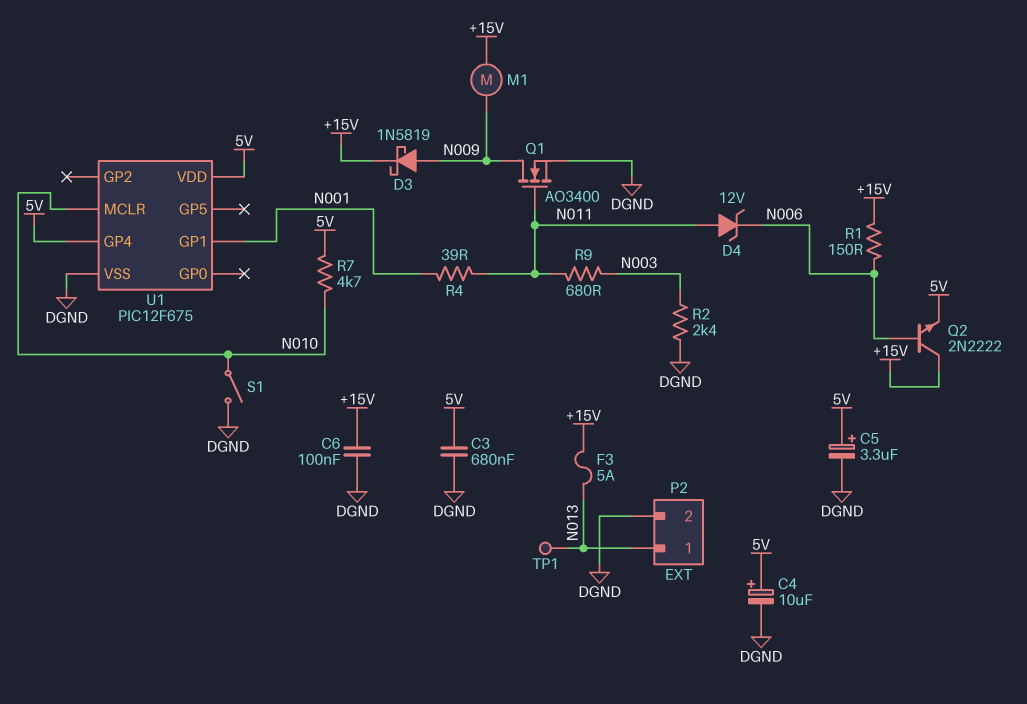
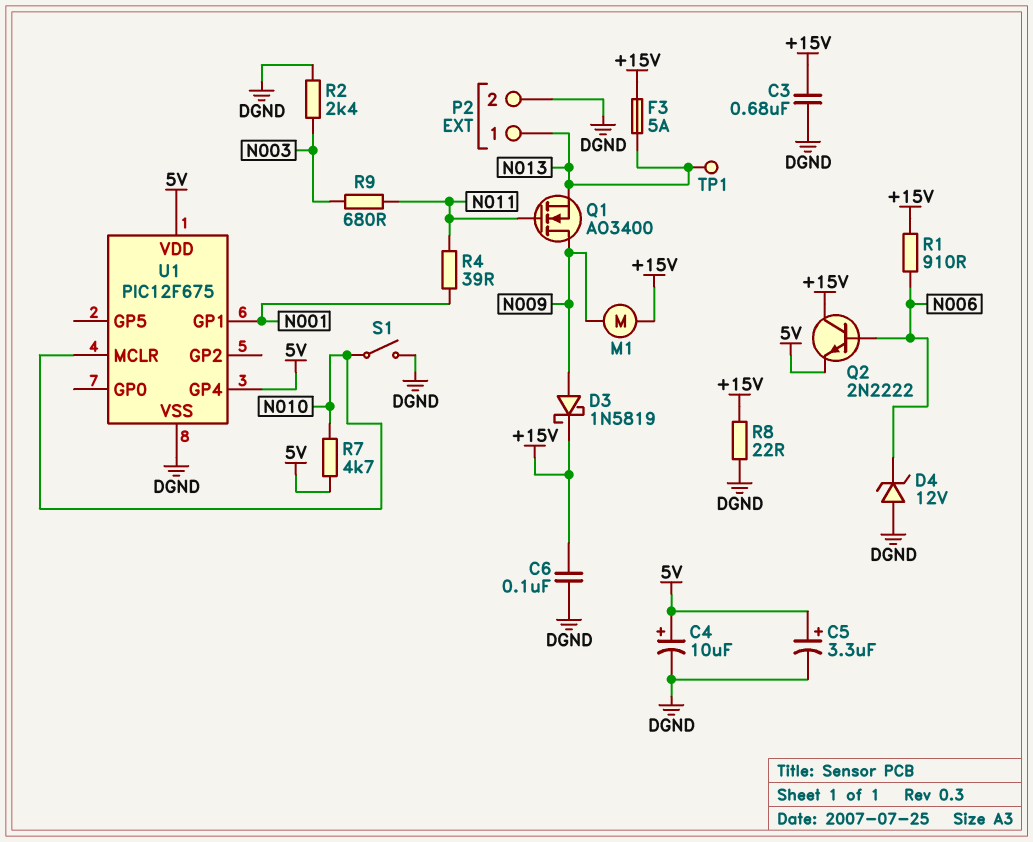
C3: 680nF (5V, DGND) -> 680nF (+15V, DGND)
D4: zener 12V (A N011, K N006) -> zener 12V (A DGND, K N006)
Q1: NMOS AO3400 (G N011, D N009, S DGND) -> NMOS AO3400 (G N011, D N009, S N013)
R1: 150 (+15V, N006) -> 910 (+15V, N006)
R8: none -> 22 (+15V, DGND)

